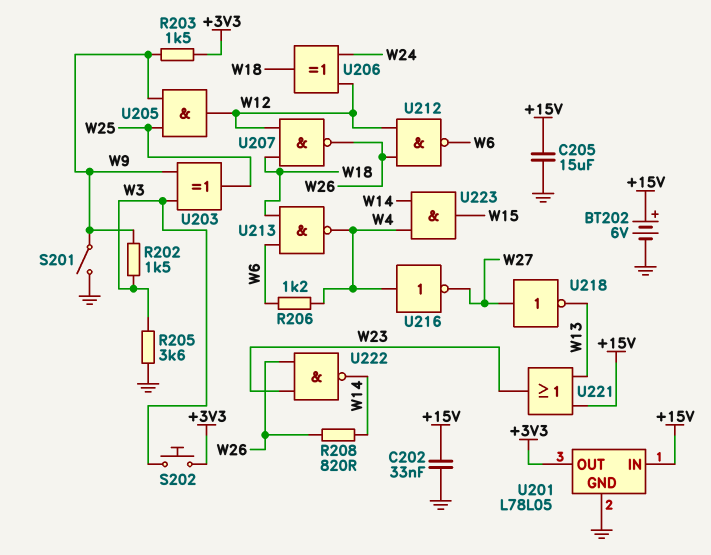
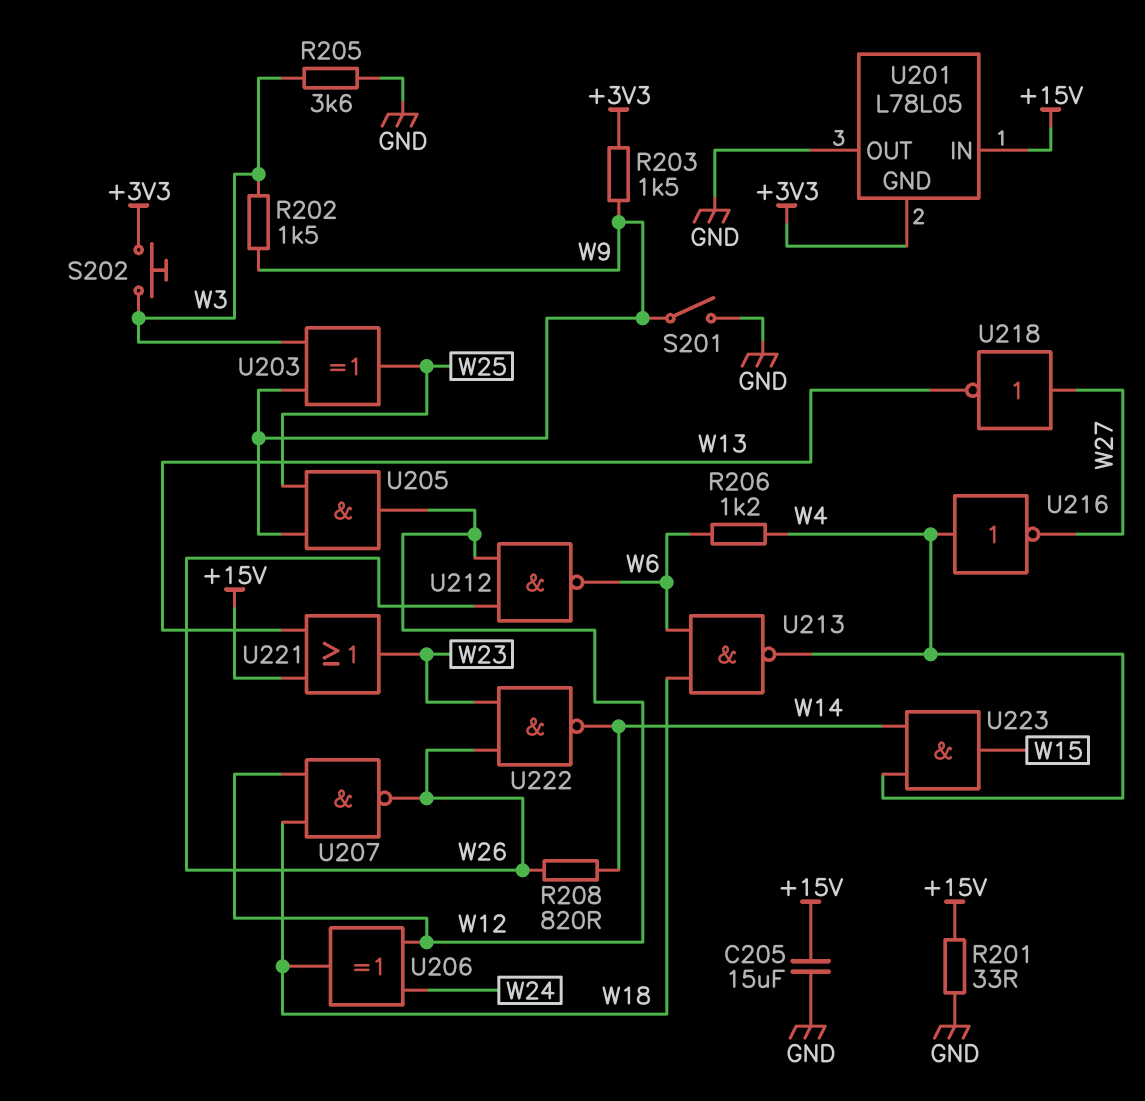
BT202: 6V (plus +15V, minus GND) -> none
C202: 33nF (+15V, GND) -> none
R201: none -> 33 (+15V, GND)
U201 pin GND: GND -> +3V3
U201 pin OUT: +3V3 -> GND

